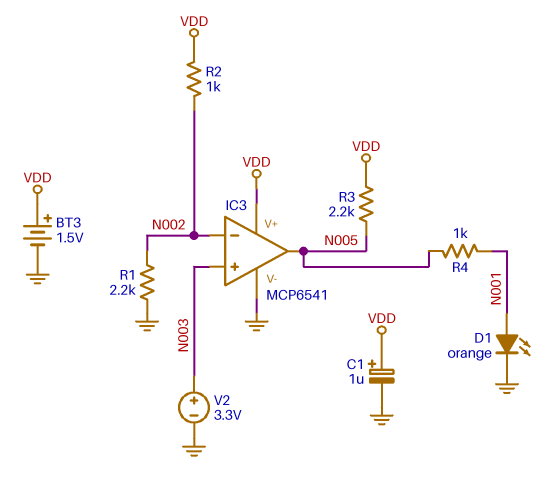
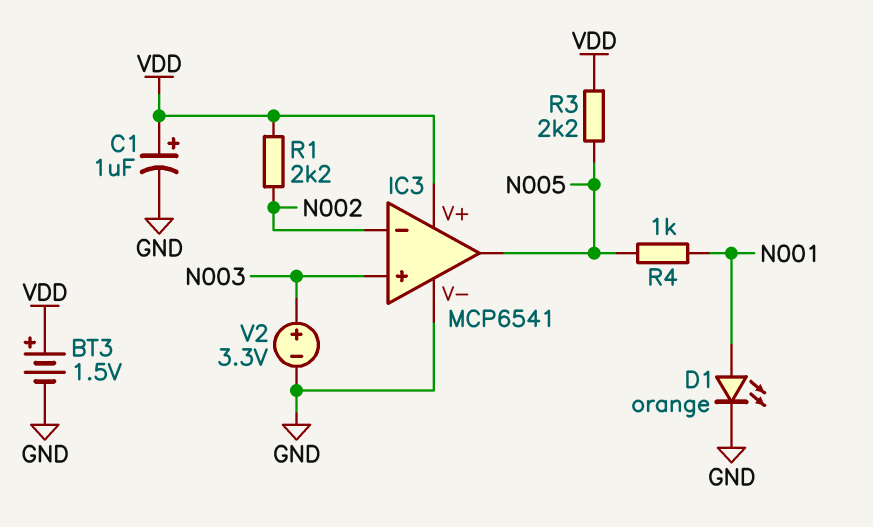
R1: 2.2k (GND, N002) -> 2.2k (N002, VDD)
R2: 1k (N002, VDD) -> none

